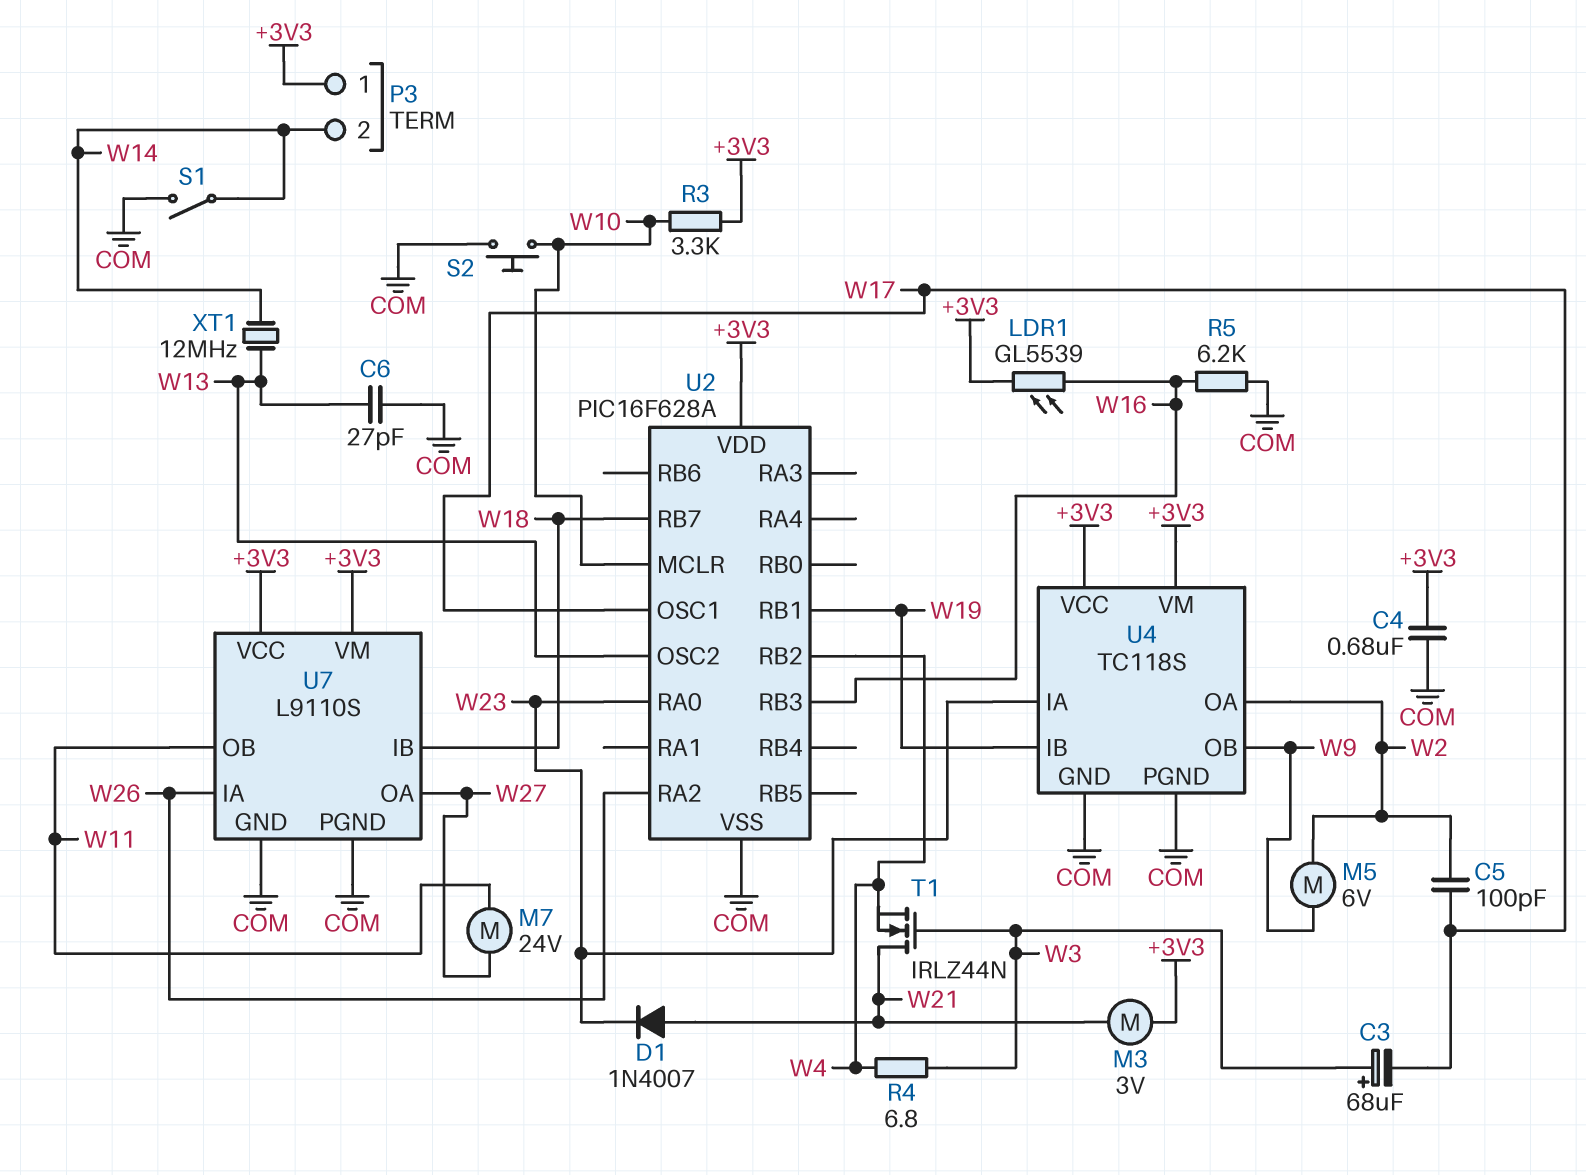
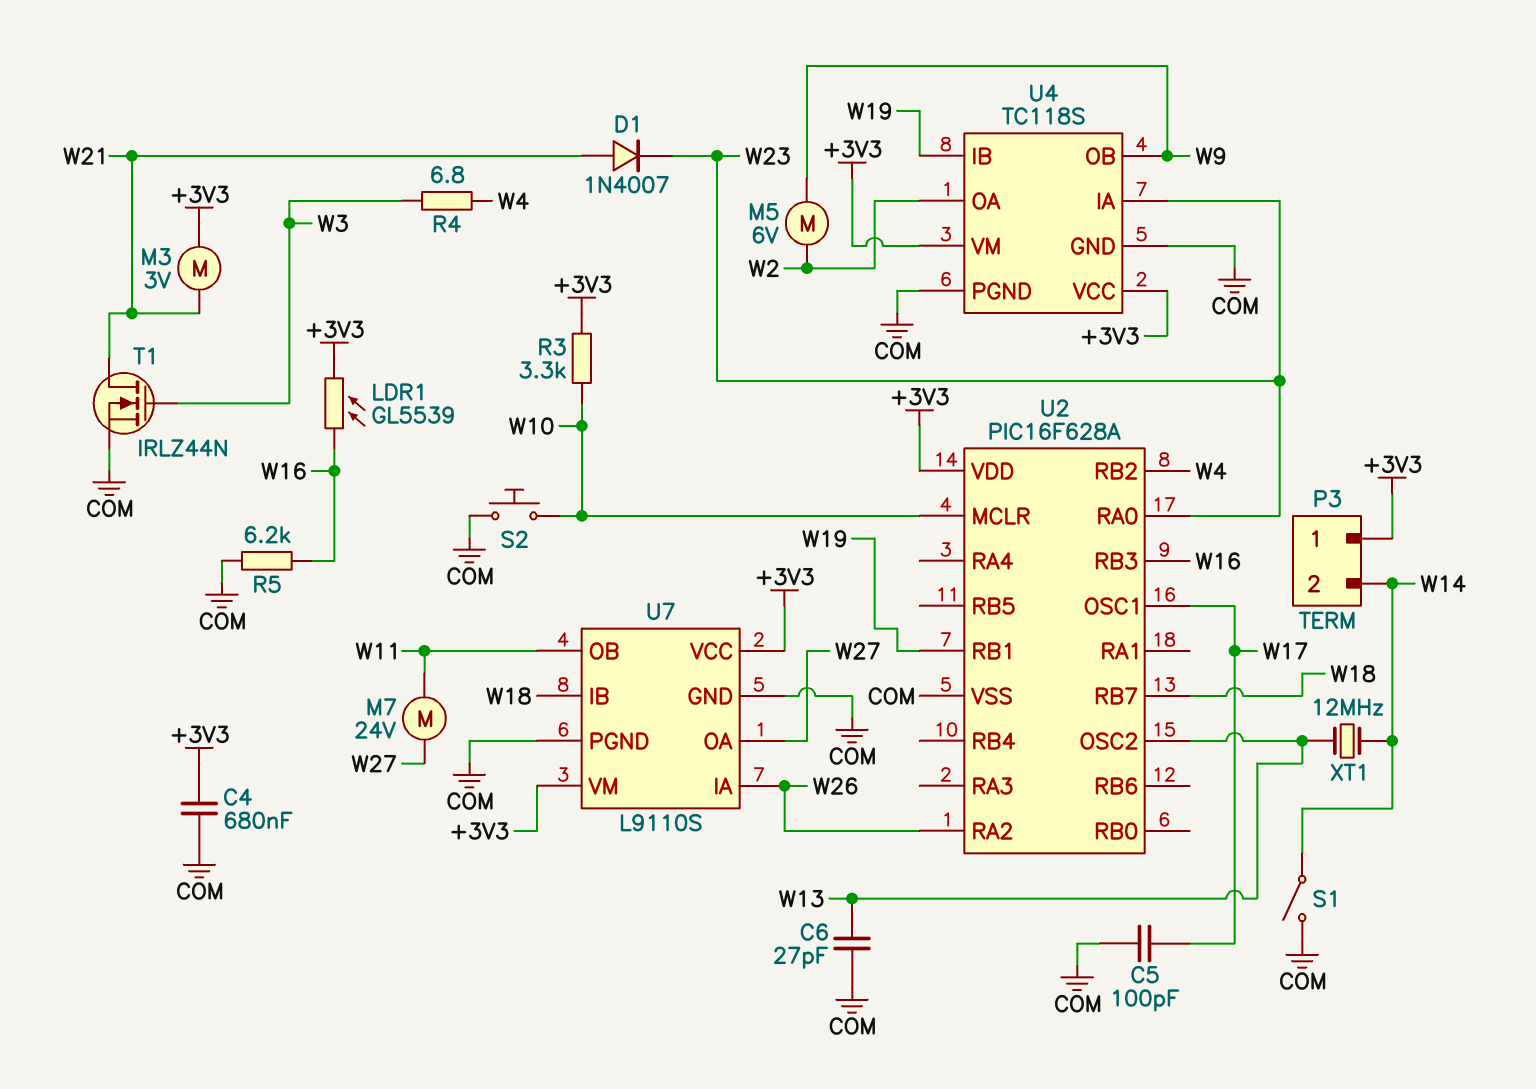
C3: 68uF (plus W3, minus W17) -> none
C5: 100pF (W2, W17) -> 100pF (COM, W17)
T1: NMOS IRLZ44N (G W3, D W21, S W4) -> NMOS IRLZ44N (G W3, D W21, S COM)

